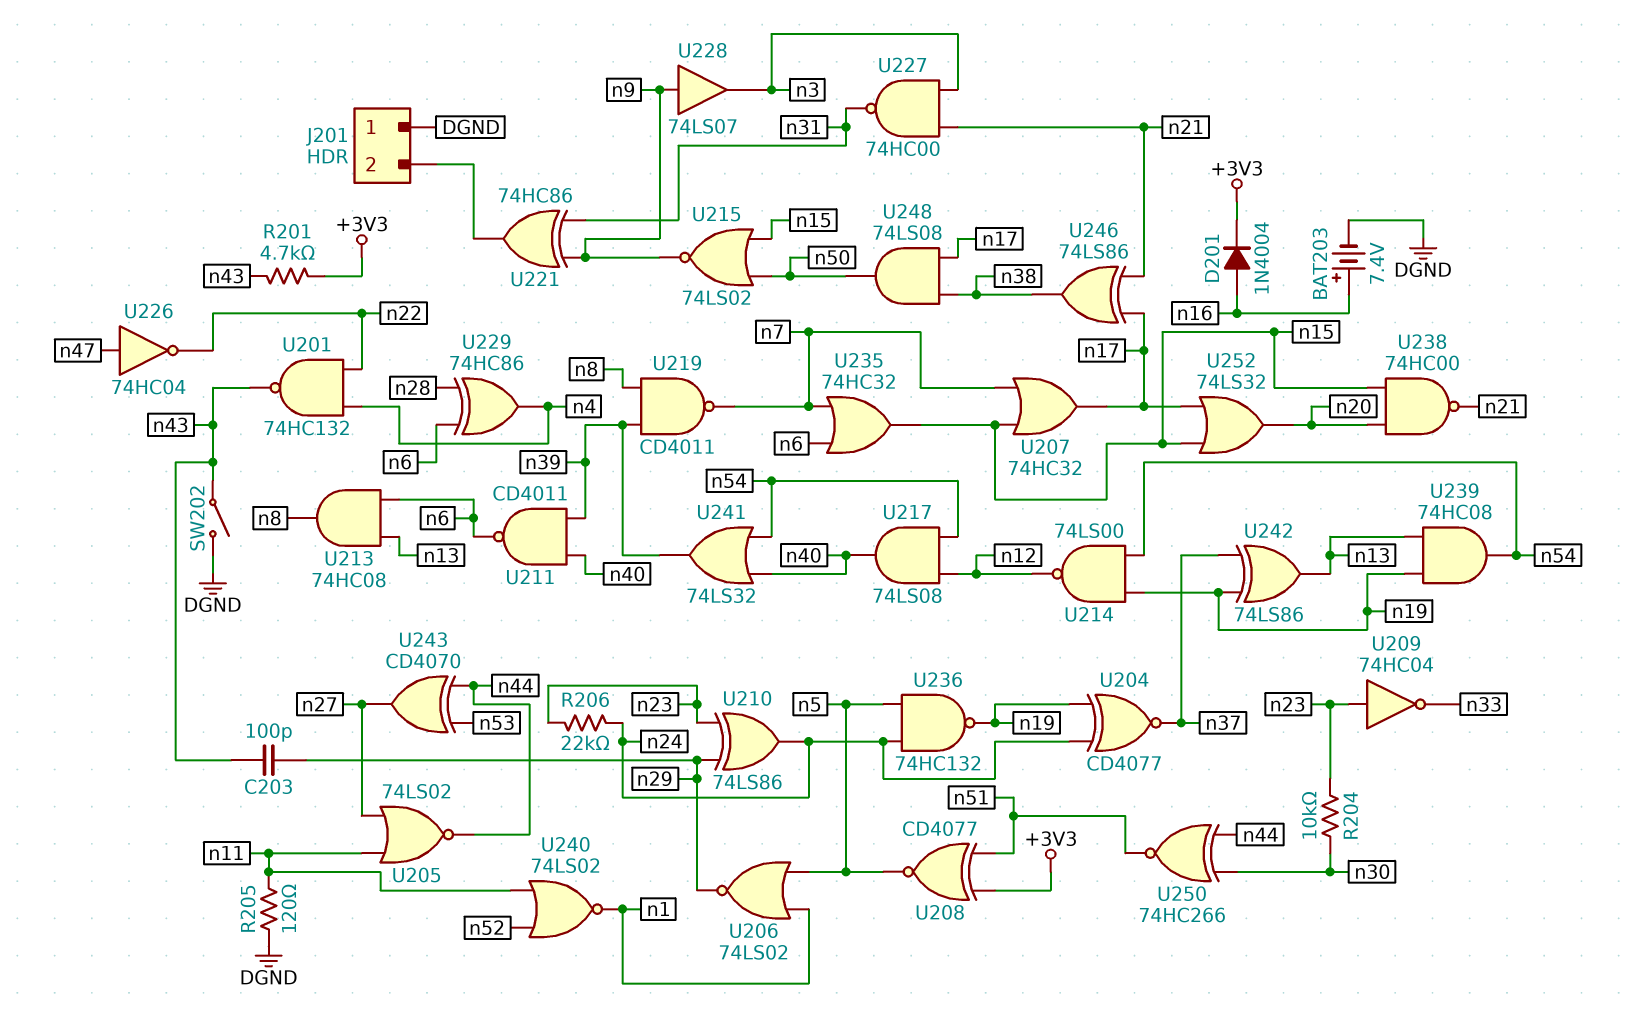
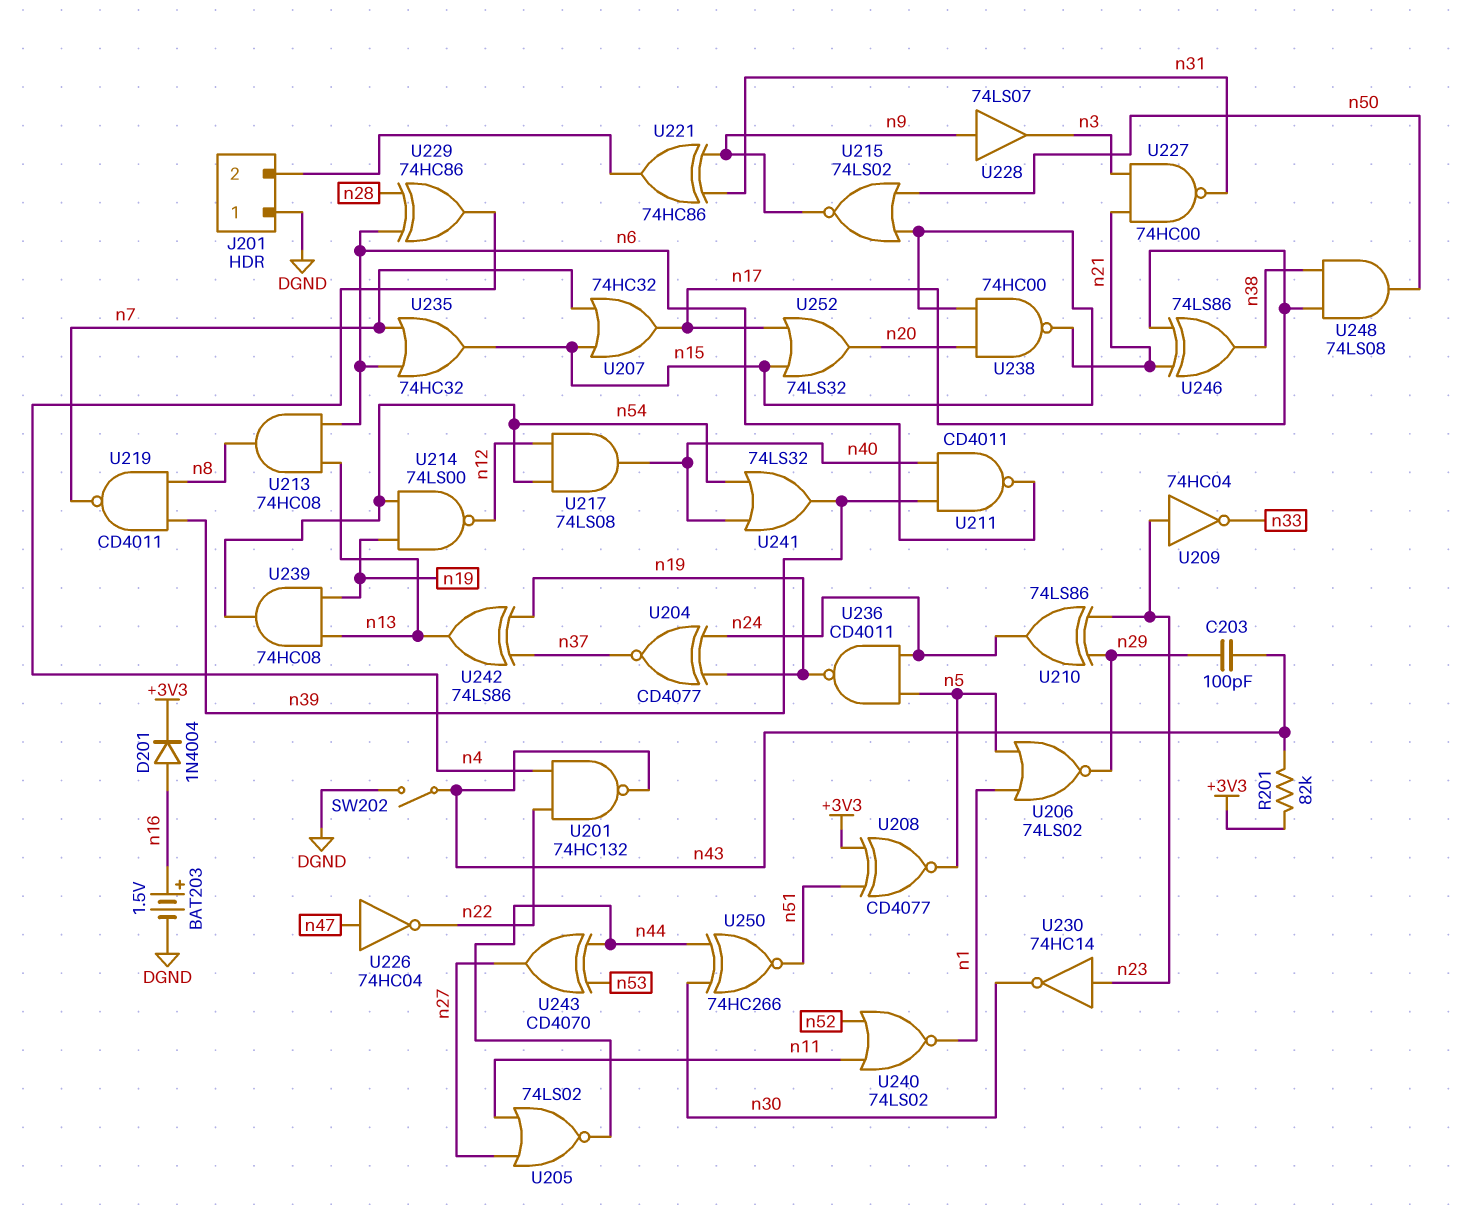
BAT203: 7.4V (plus n16, minus DGND) -> 1.5V (plus n16, minus DGND)
R201: 4.7k (+3V3, n43) -> 82k (+3V3, n43)
R204: 10k (n23, n30) -> none
R205: 120 (DGND, n11) -> none
R206: 22k (n23, n24) -> none
U230: none -> NOT 74HC14 (in n23, out n30)
U236: NAND 74HC132 (in n5, in n24, out n19) -> NAND CD4011 (in n5, in n24, out n19)

